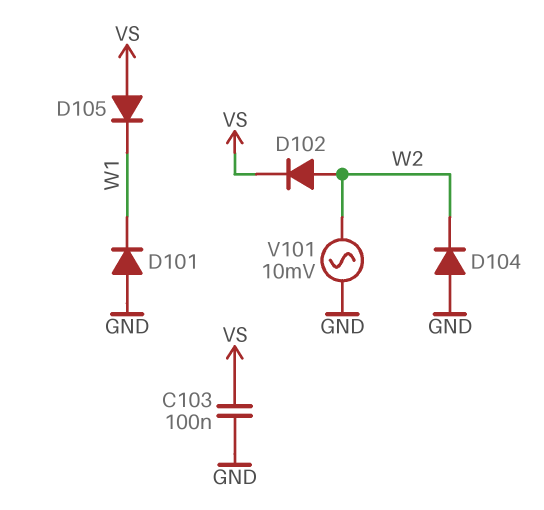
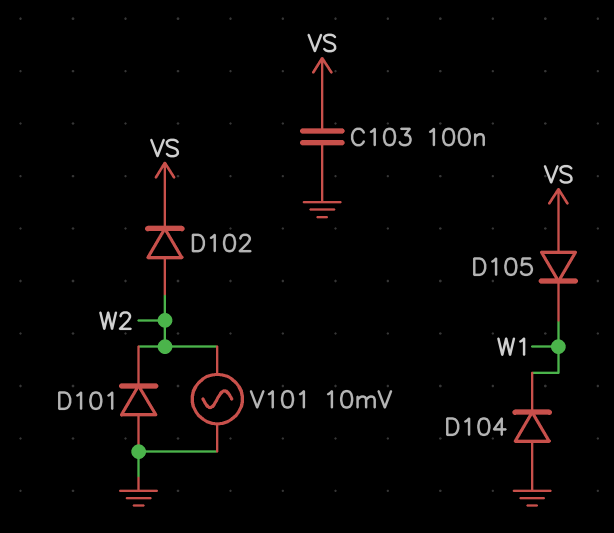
D101: diode (A GND, K W1) -> diode (A GND, K W2)
D104: diode (A GND, K W2) -> diode (A GND, K W1)

